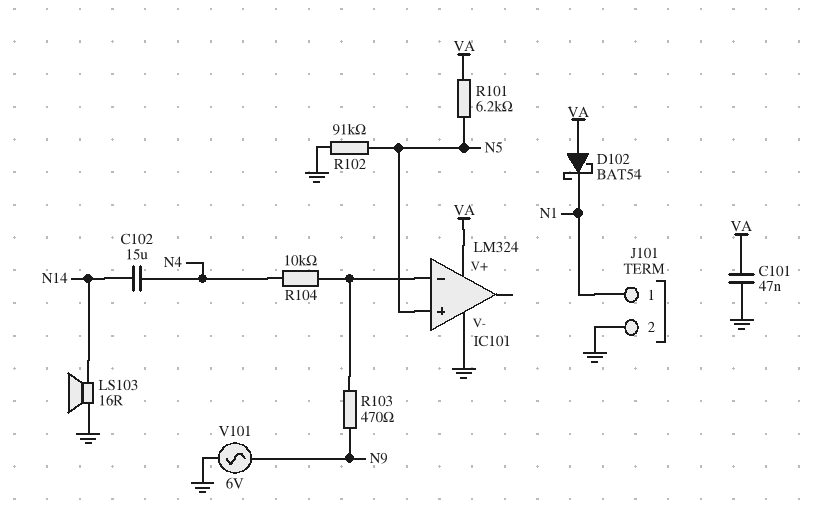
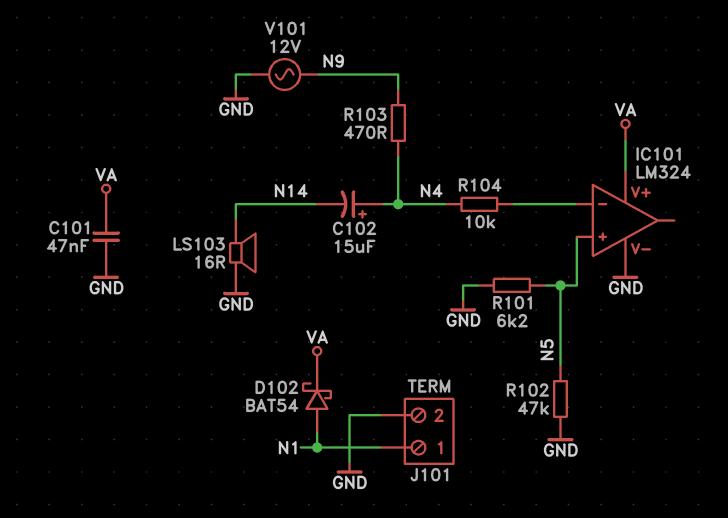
C102: 15uF (N4, N14) -> 15uF (plus N4, minus N14)
D102: schottky BAT54 (A VA, K N1) -> schottky BAT54 (A N1, K VA)
R101: 6.2k (N5, VA) -> 6.2k (GND, N5)
R102: 91k (GND, N5) -> 47k (GND, N5)
R103: 470 (IC101/in-, N9) -> 470 (N4, N9)
V101: AC 6V (GND, N9) -> AC 12V (GND, N9)

